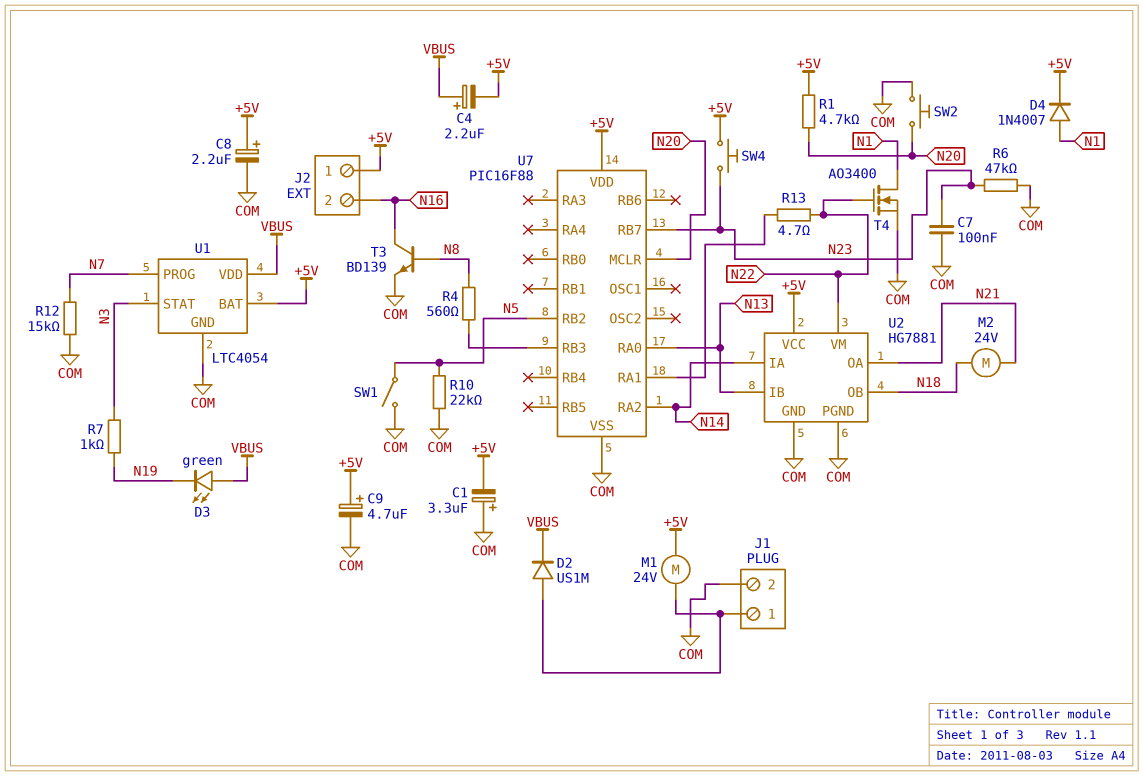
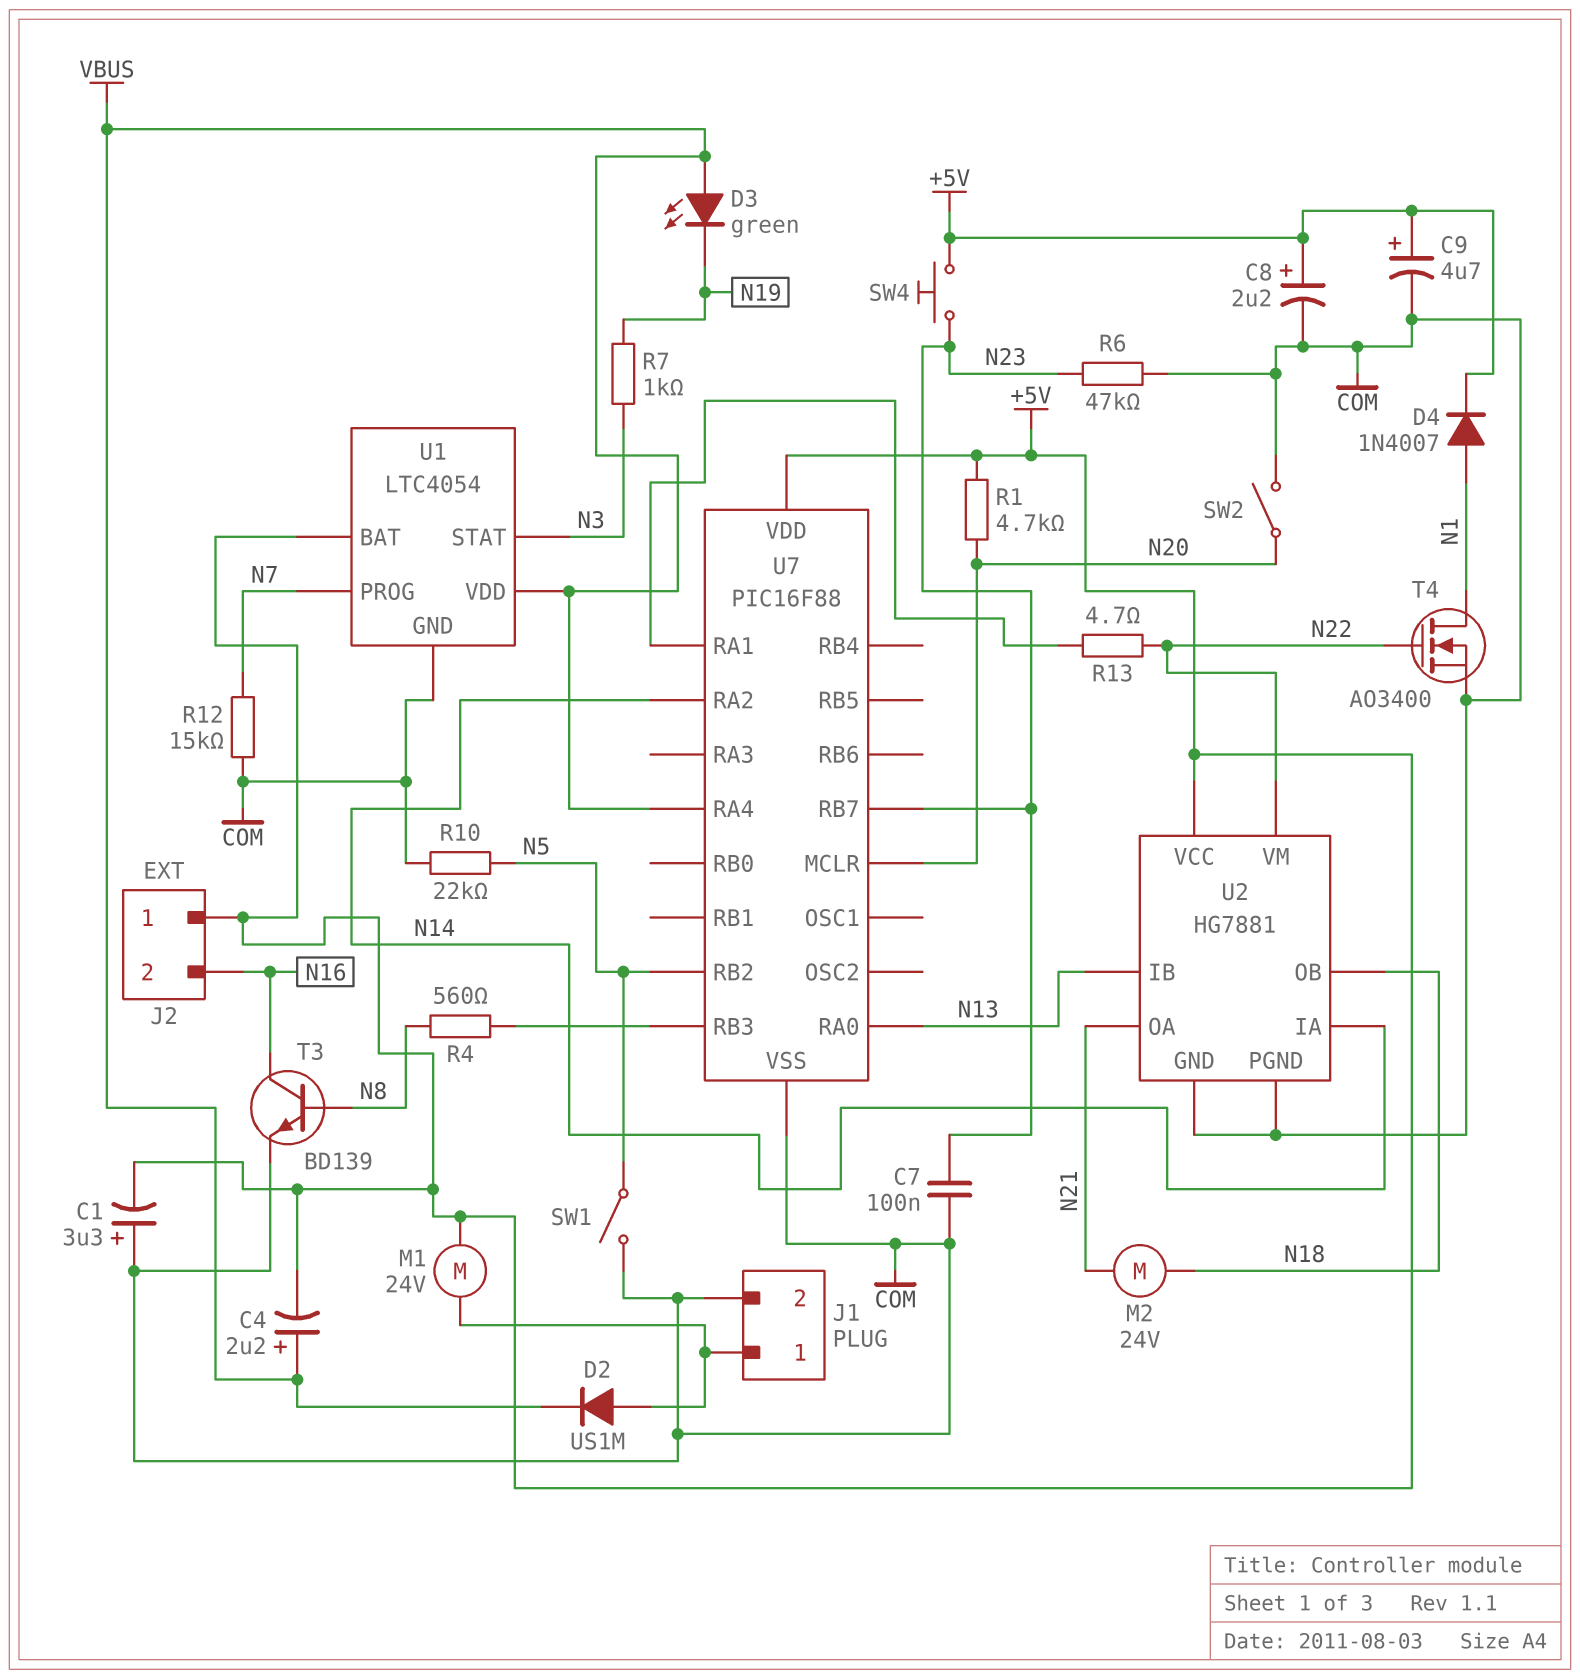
SW2: button (COM, N20) -> switch (COM, N20)
U7 pin RA4: none -> VBUS

